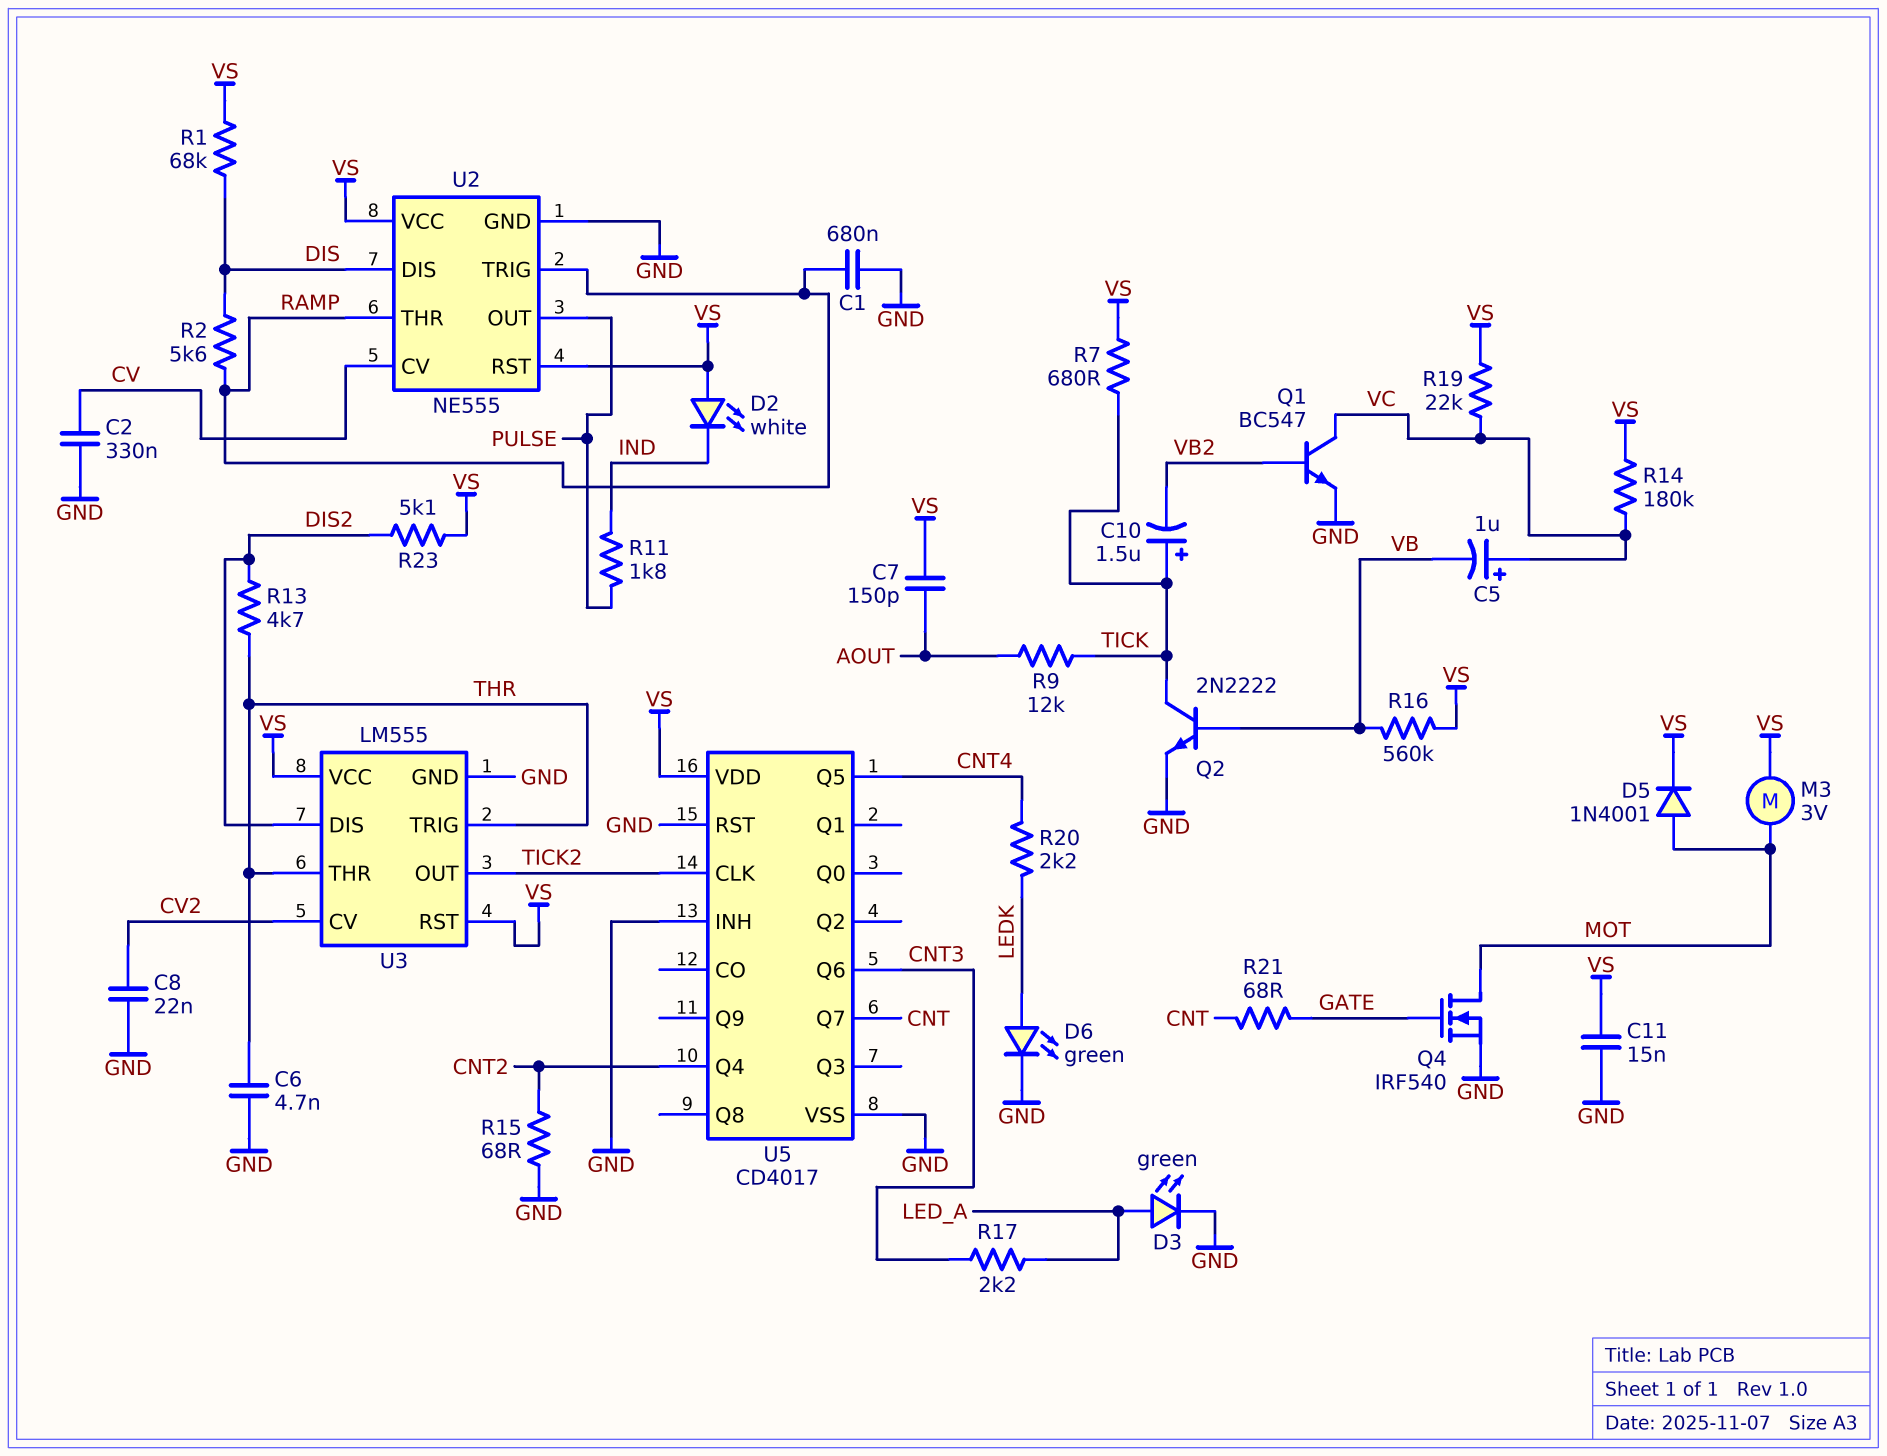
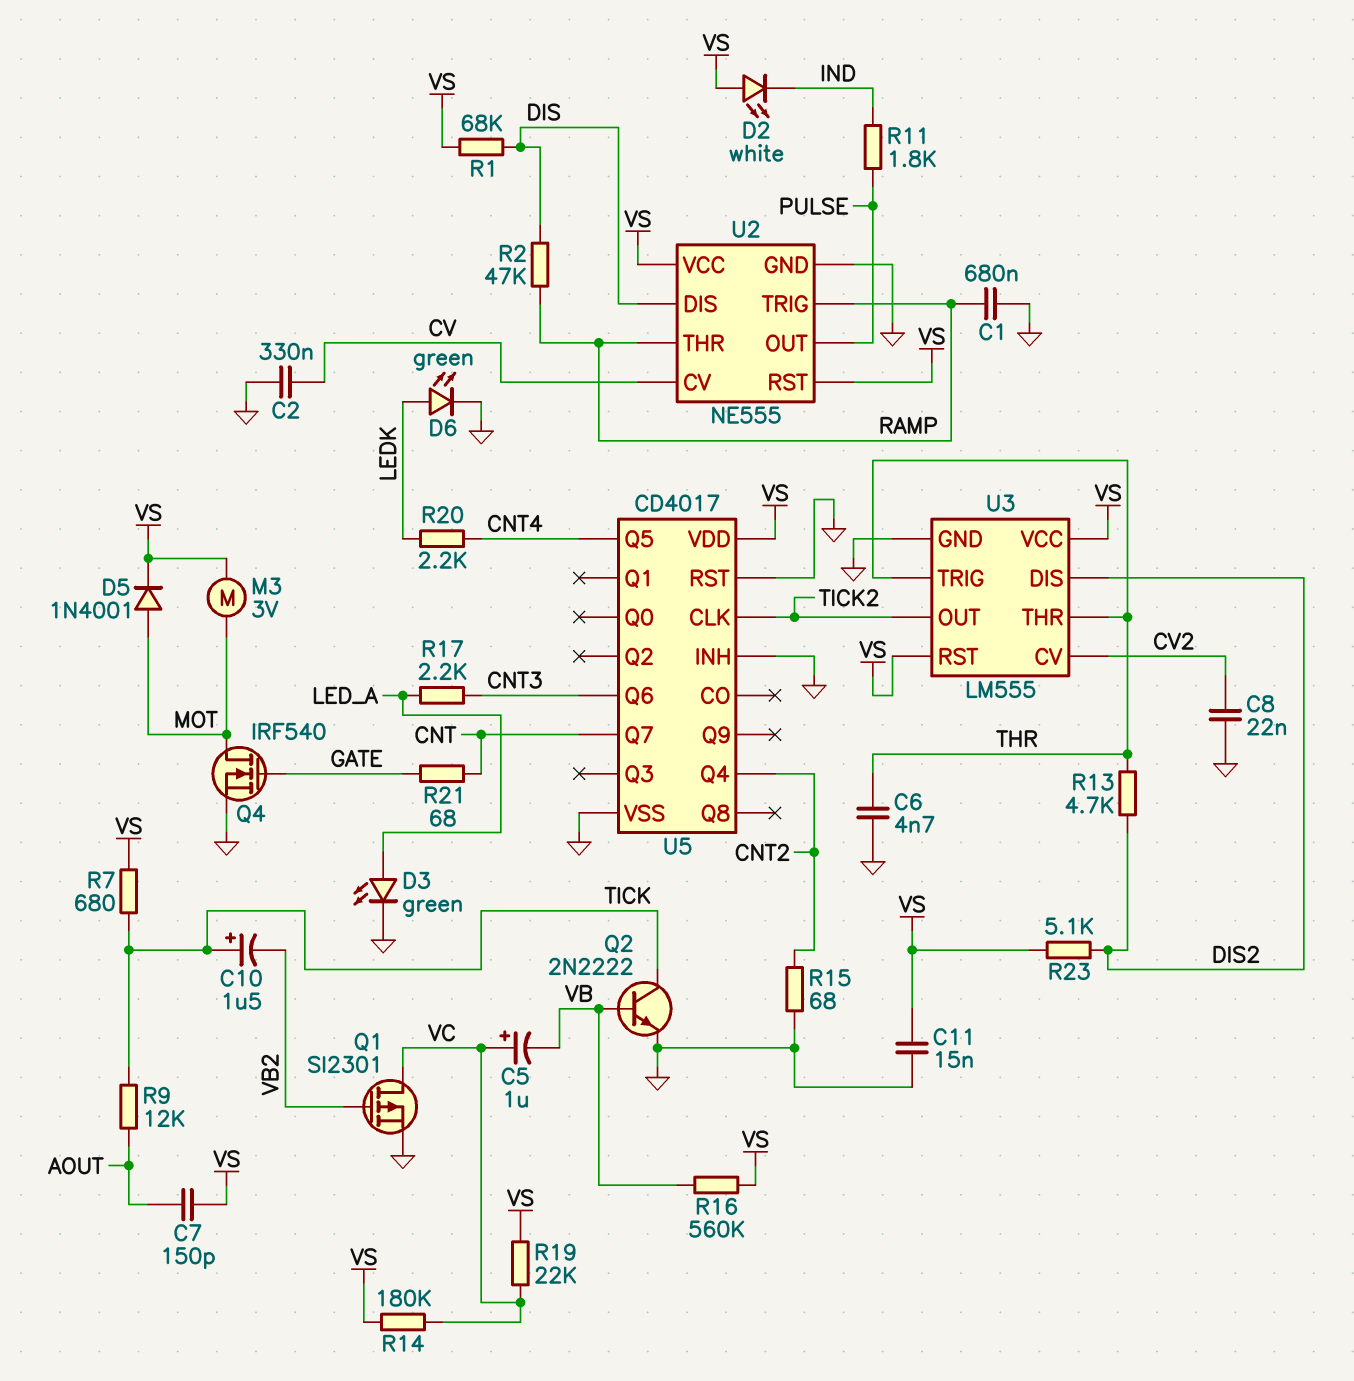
Q1: NPN BC547 (B VB2, C VC, E GND) -> PMOS SI2301 (G VB2, D VC, S GND)
R2: 5.6k (DIS, RAMP) -> 47k (DIS, RAMP)

